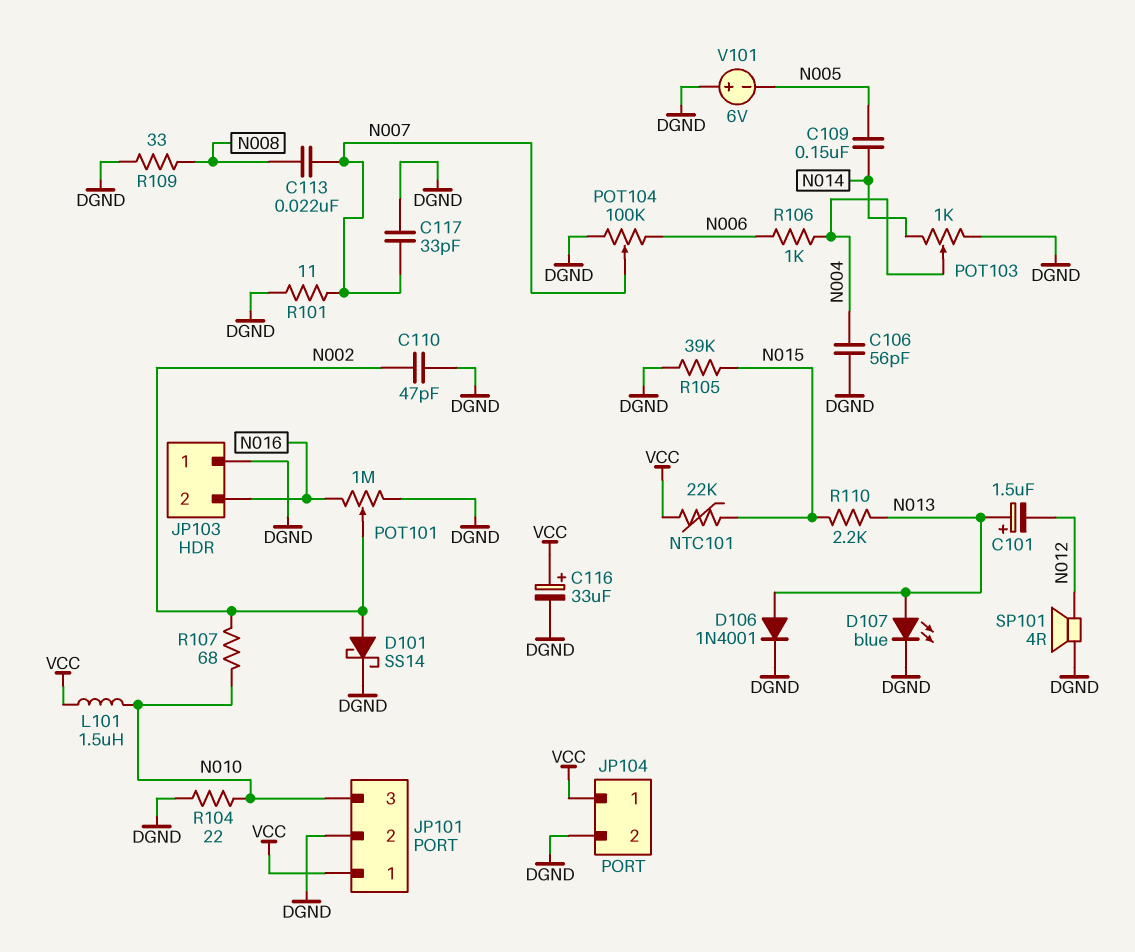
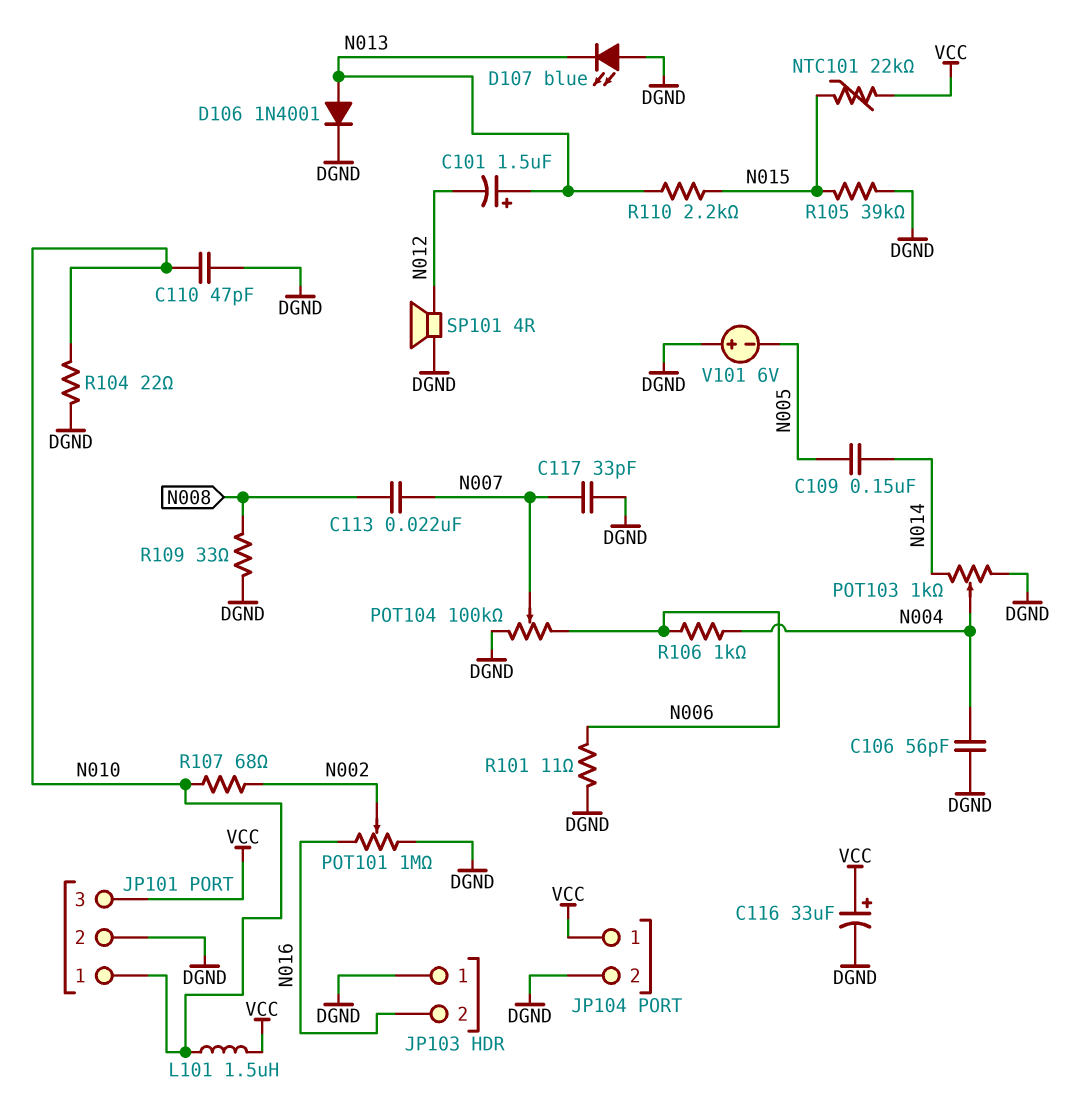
C110: 47pF (DGND, N002) -> 47pF (DGND, N010)
D101: schottky SS14 (A N002, K DGND) -> none
D107: LED blue (A N013, K DGND) -> LED blue (A DGND, K N013)
JP101 pin 1: VCC -> N010
JP101 pin 3: N010 -> VCC
R101: 11 (DGND, N007) -> 11 (DGND, N006)

